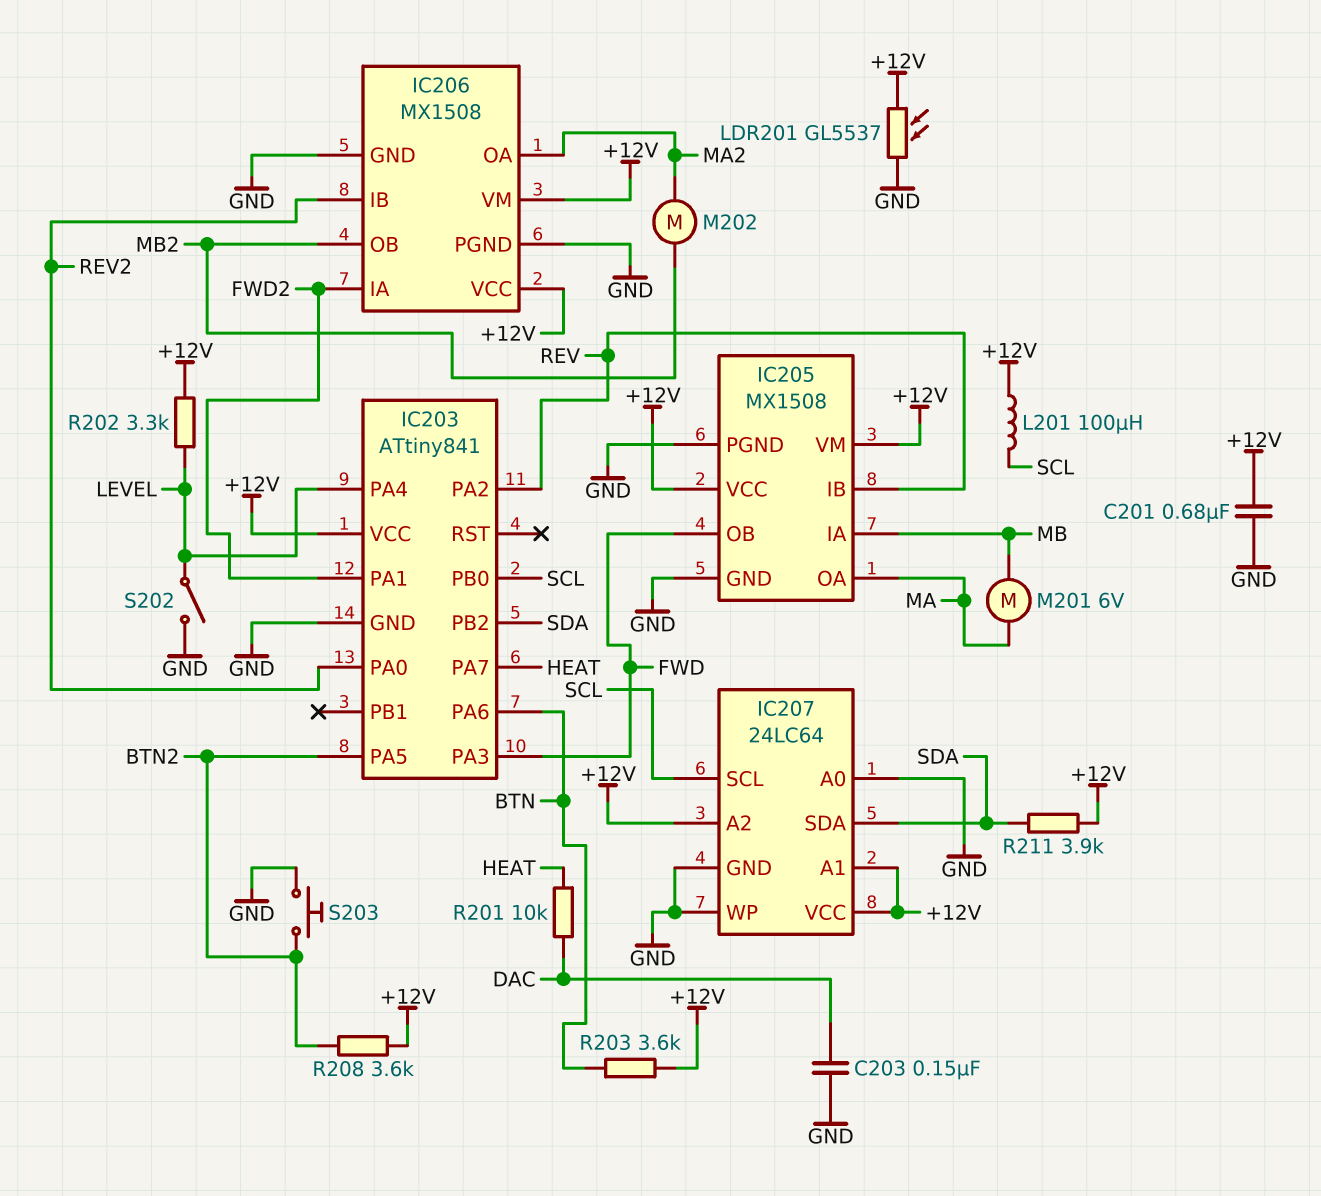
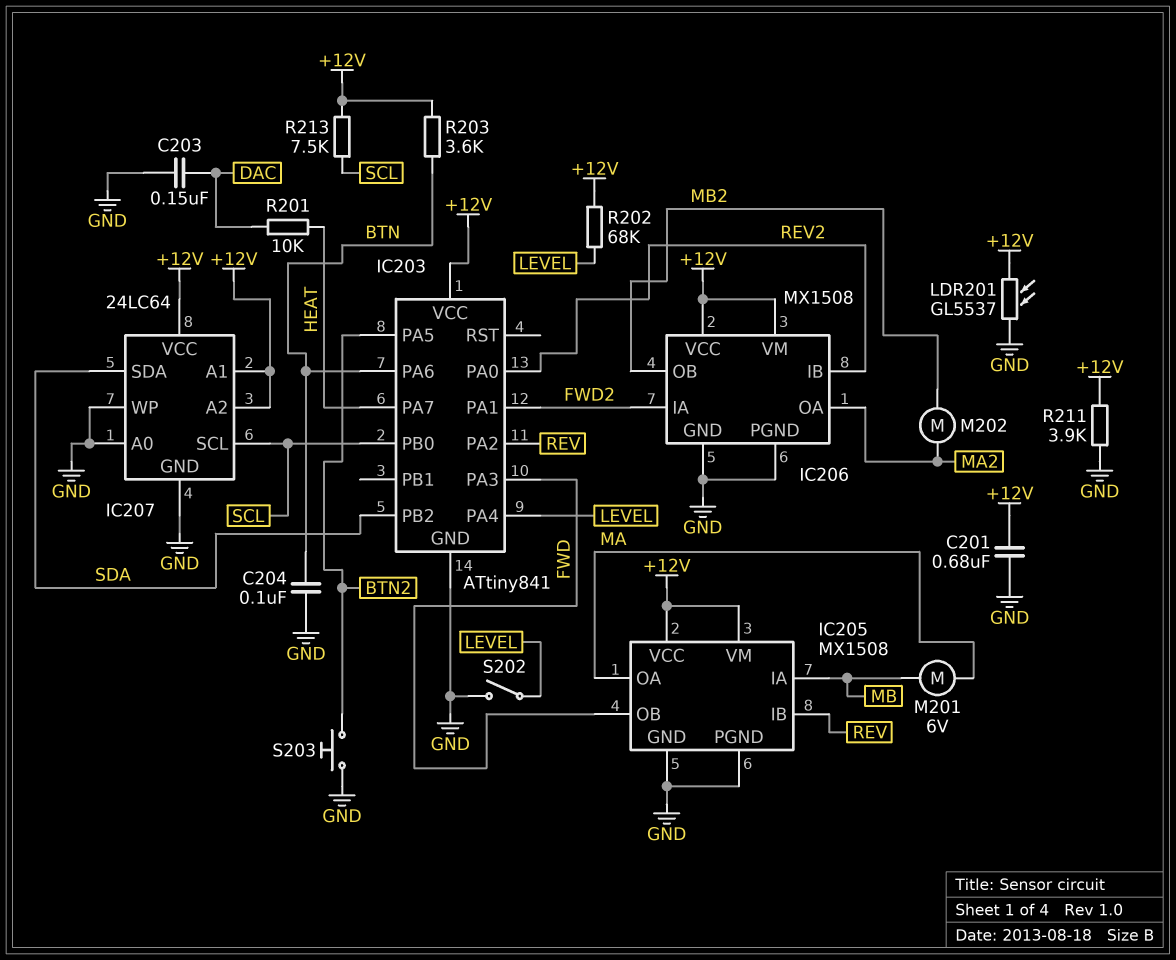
C204: none -> 100nF (BTN, GND)
L201: 100uH (+12V, SCL) -> none
R202: 3.3k (+12V, LEVEL) -> 68k (+12V, LEVEL)
R208: 3.6k (+12V, BTN2) -> none
R211: 3.9k (+12V, SDA) -> 3.9k (+12V, GND)
R213: none -> 7.5k (+12V, SCL)

